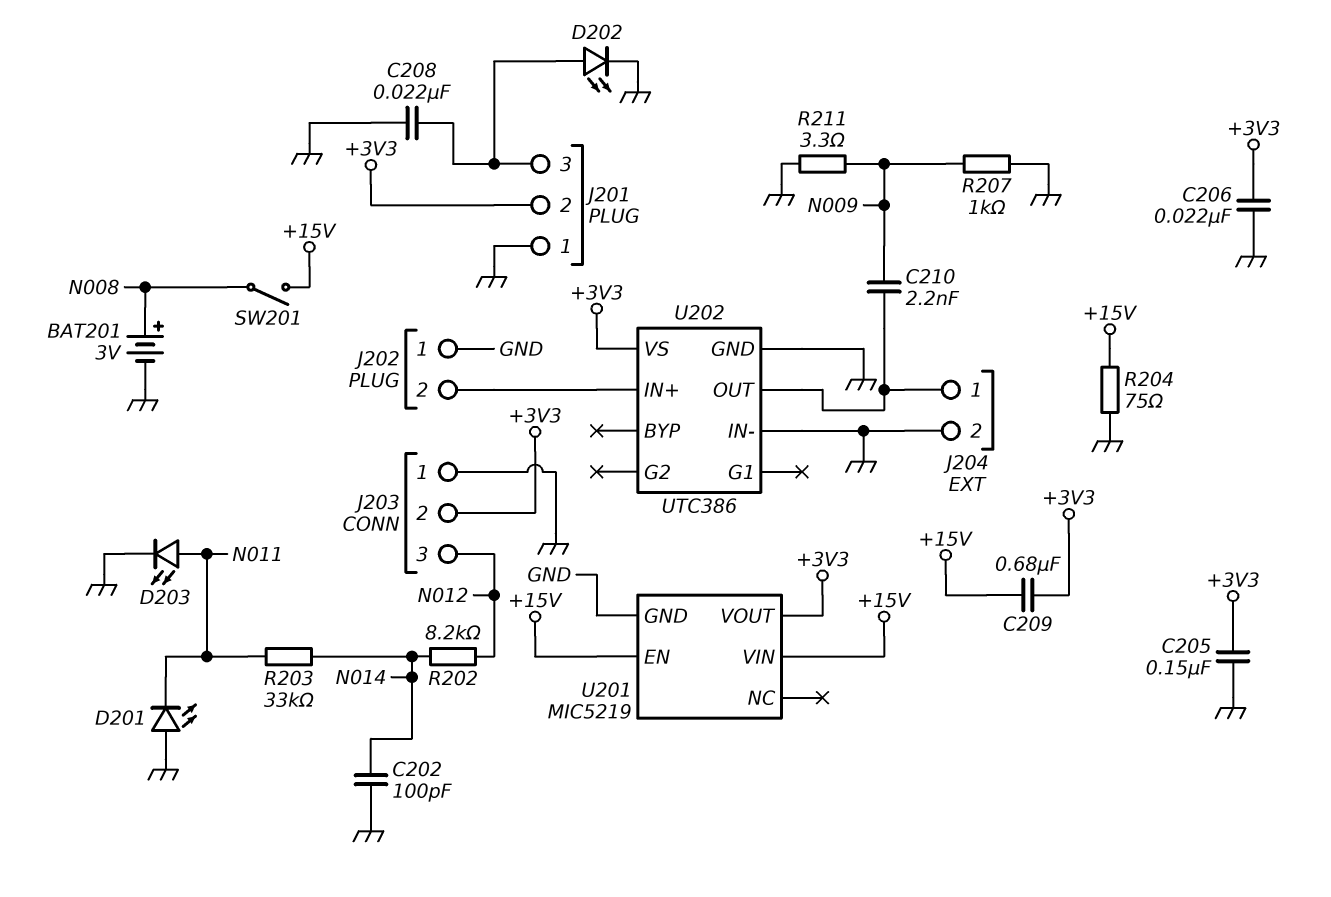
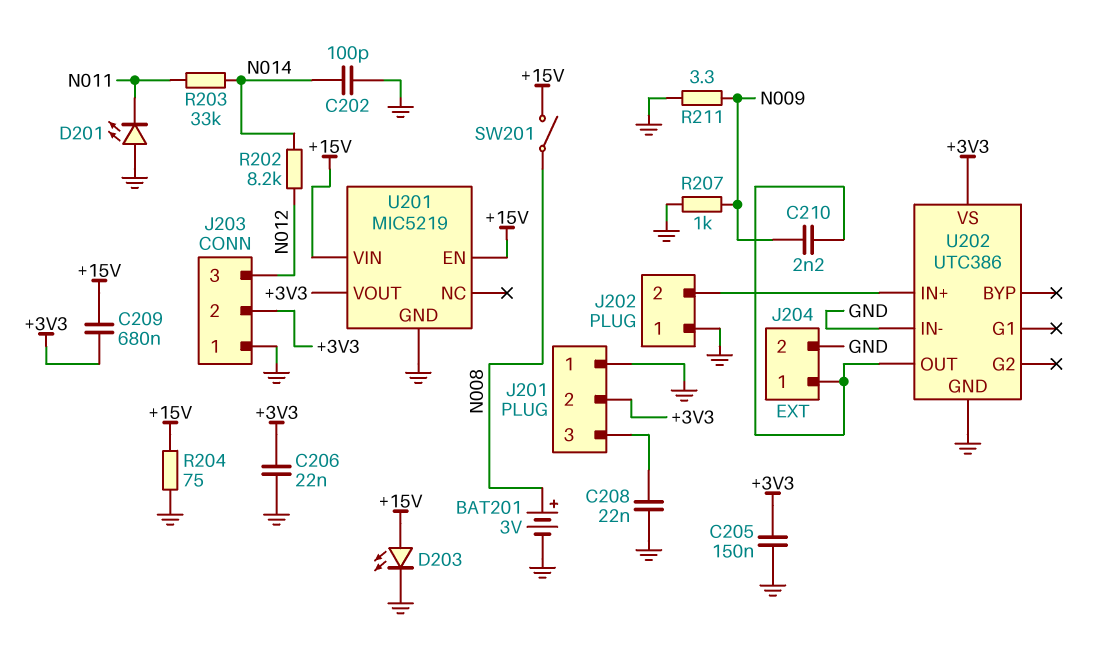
D202: LED (A J201/3, K GND) -> none
D203: LED (A N011, K GND) -> LED (A +15V, K GND)

